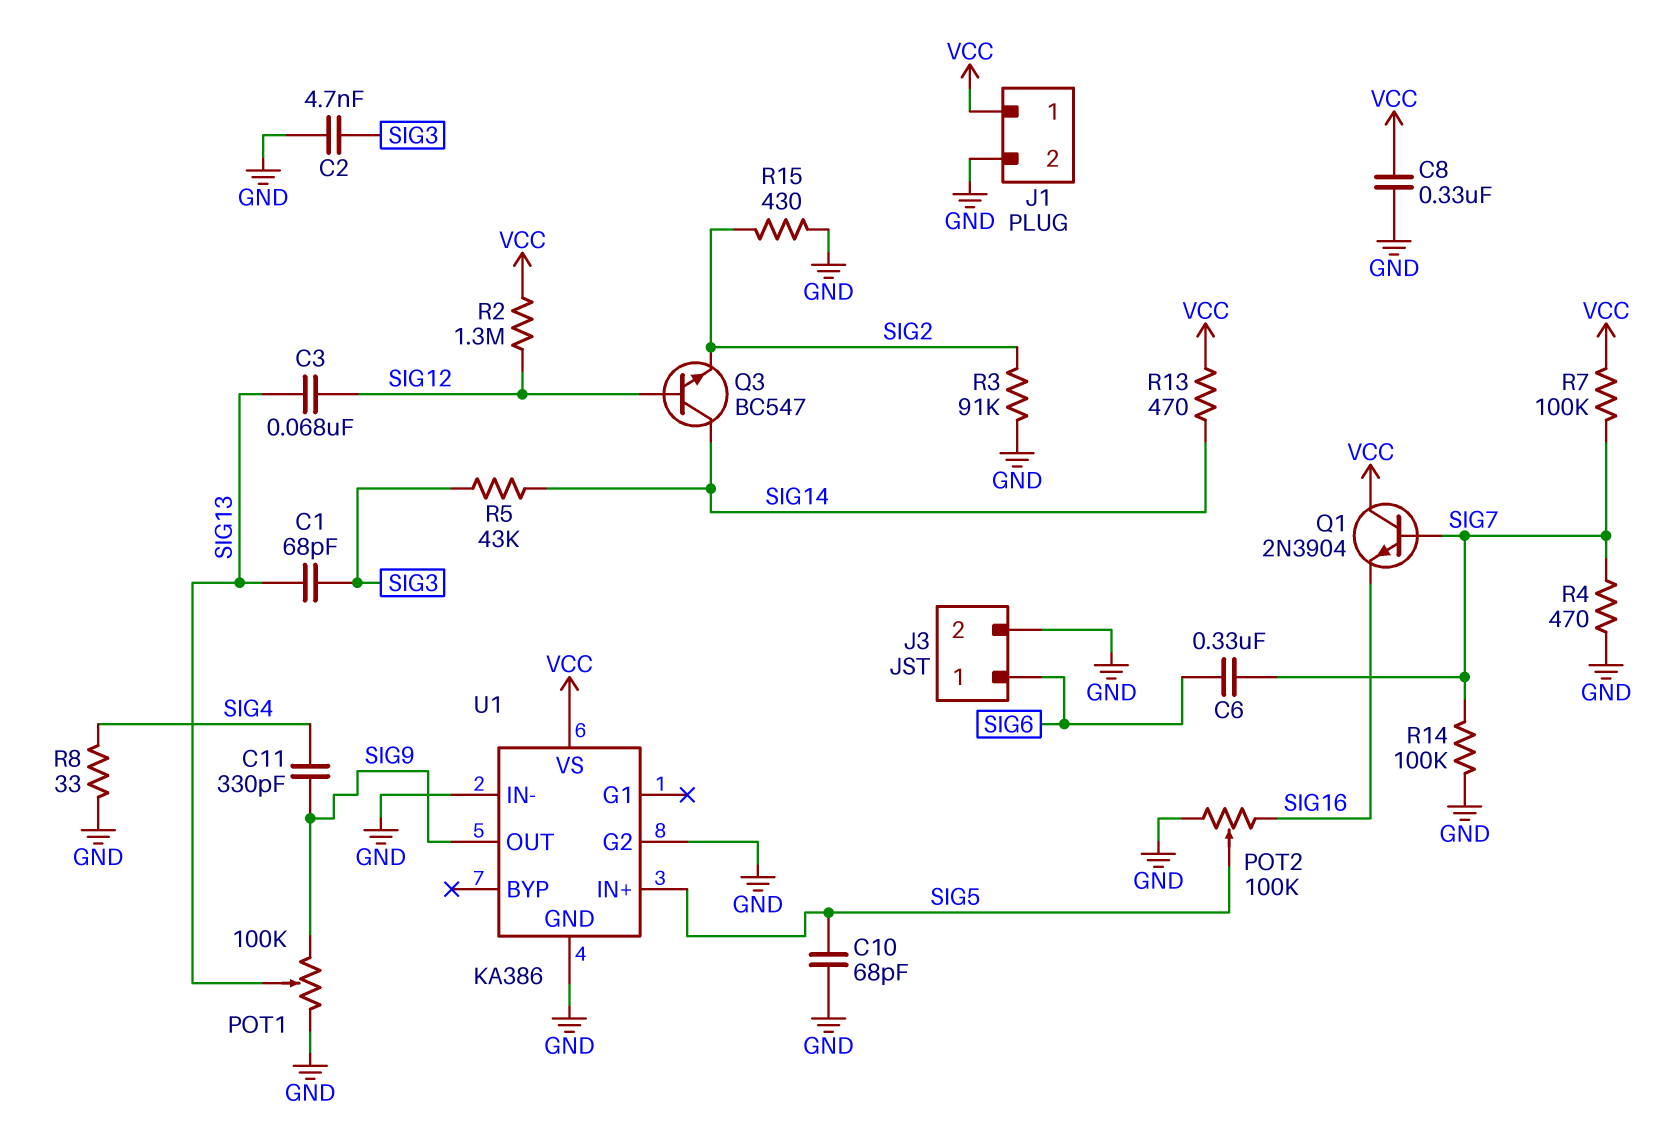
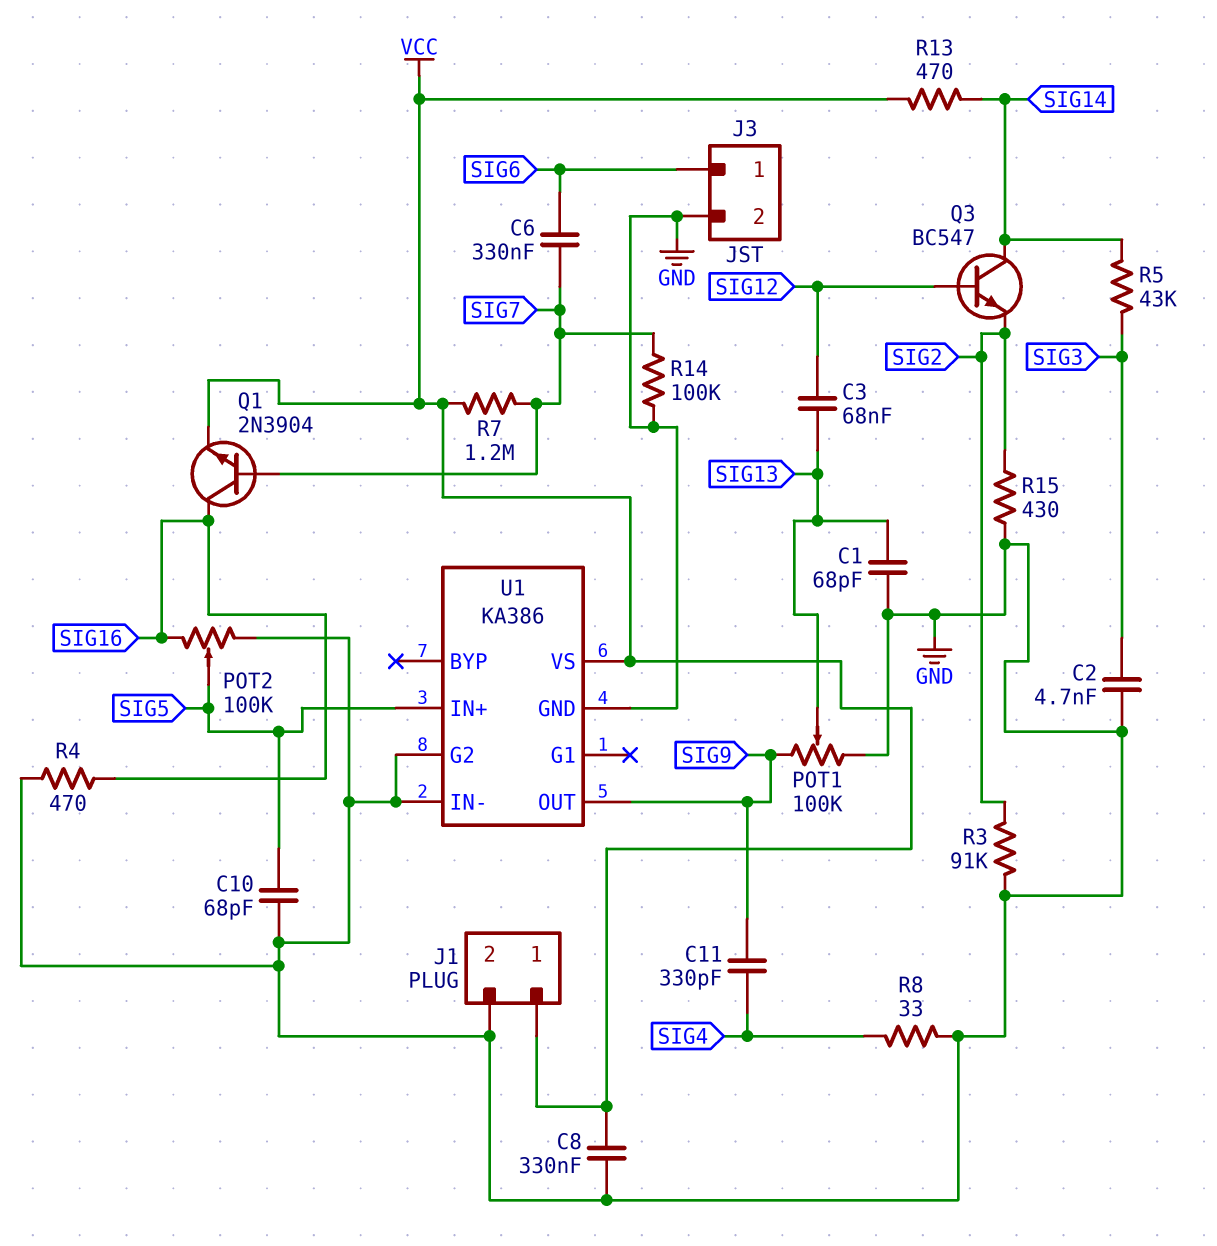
C1: 68pF (SIG3, SIG13) -> 68pF (GND, SIG13)
Q1: NPN 2N3904 (B SIG7, C VCC, E SIG16) -> NPN 2N3904 (B SIG7, C SIG16, E VCC)
R2: 1.3M (SIG12, VCC) -> none
R4: 470 (GND, SIG7) -> 470 (GND, SIG16)
R7: 100k (SIG7, VCC) -> 1.2M (SIG7, VCC)

